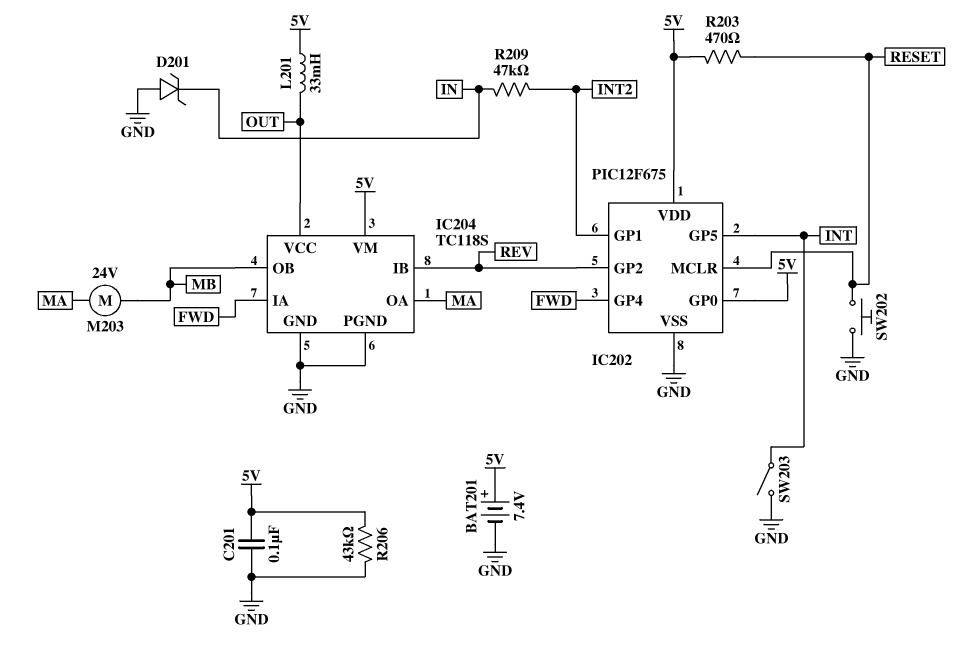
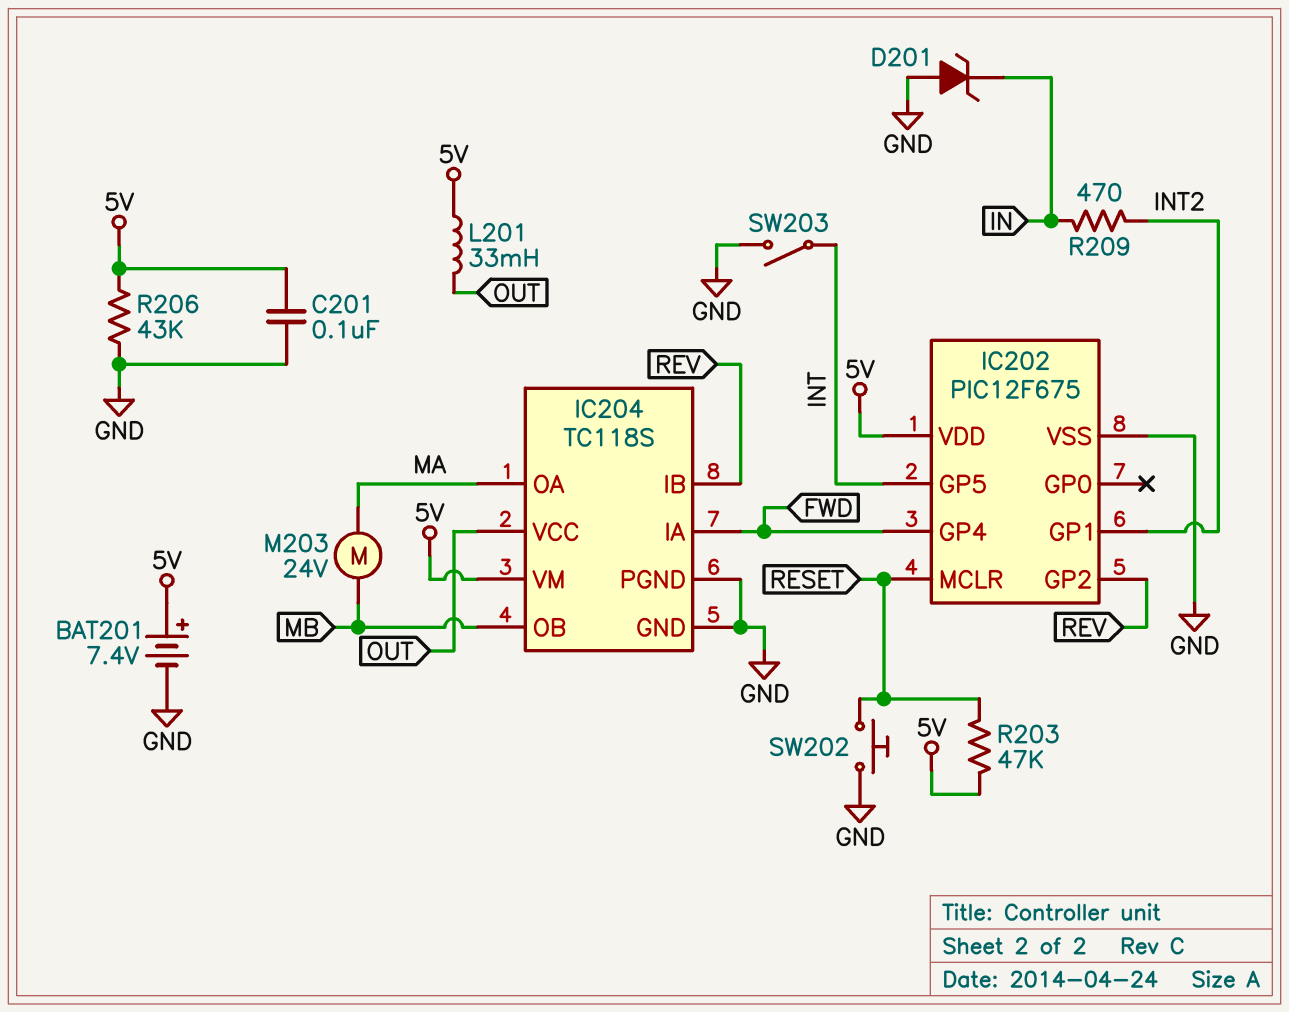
IC202 pin GP0: 5V -> none
R203: 470 (5V, RESET) -> 47k (5V, RESET)
R209: 47k (IN, INT2) -> 470 (IN, INT2)

